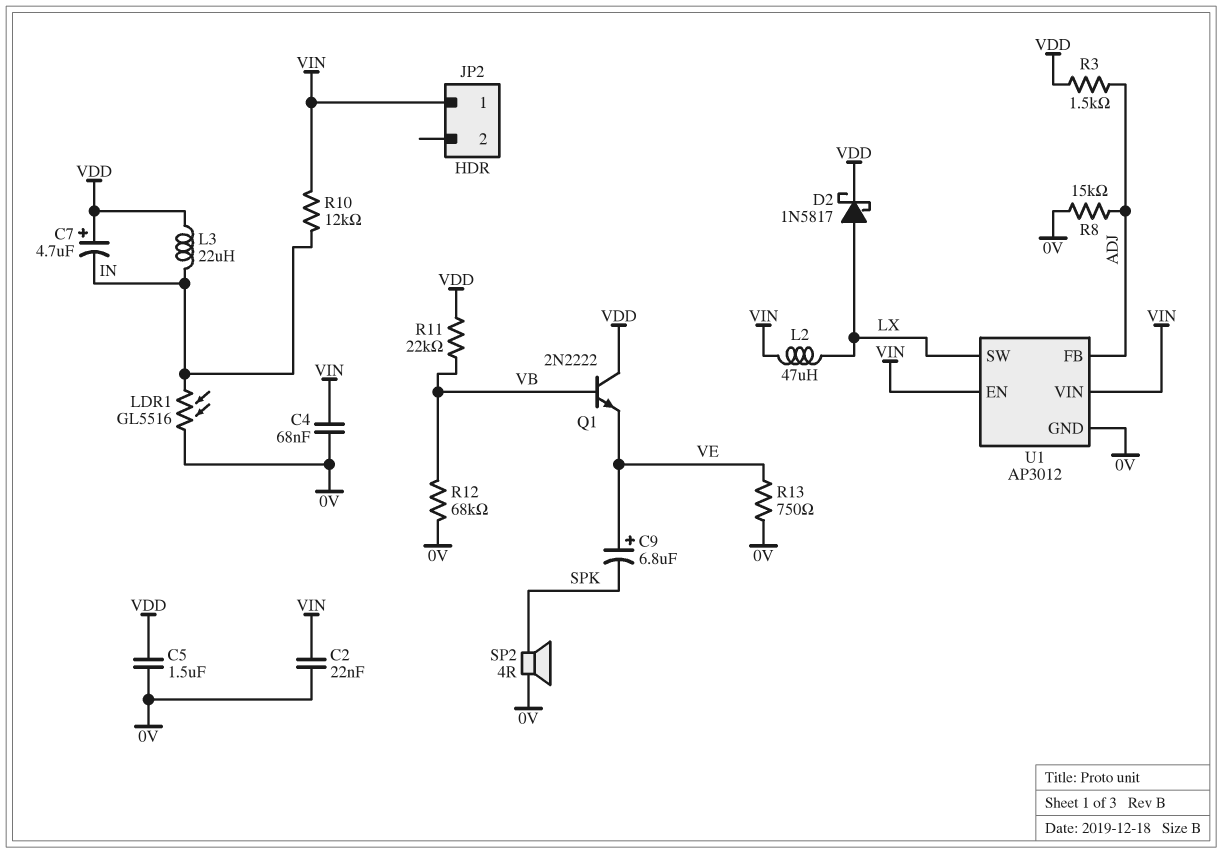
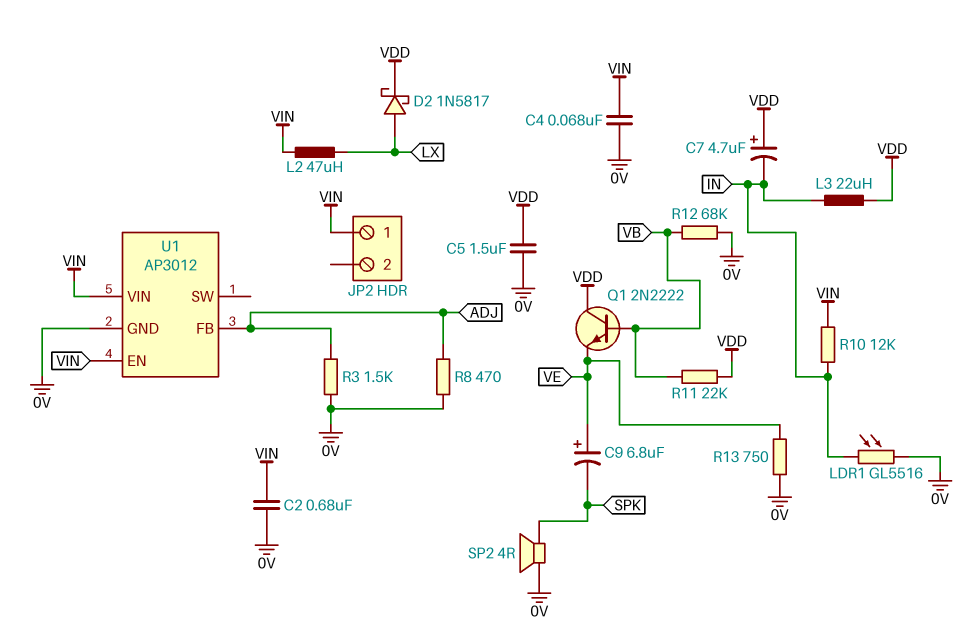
C2: 22nF (0V, VIN) -> 680nF (0V, VIN)
R3: 1.5k (ADJ, VDD) -> 1.5k (0V, ADJ)
R8: 15k (0V, ADJ) -> 470 (0V, ADJ)
U1 pin SW: LX -> none

